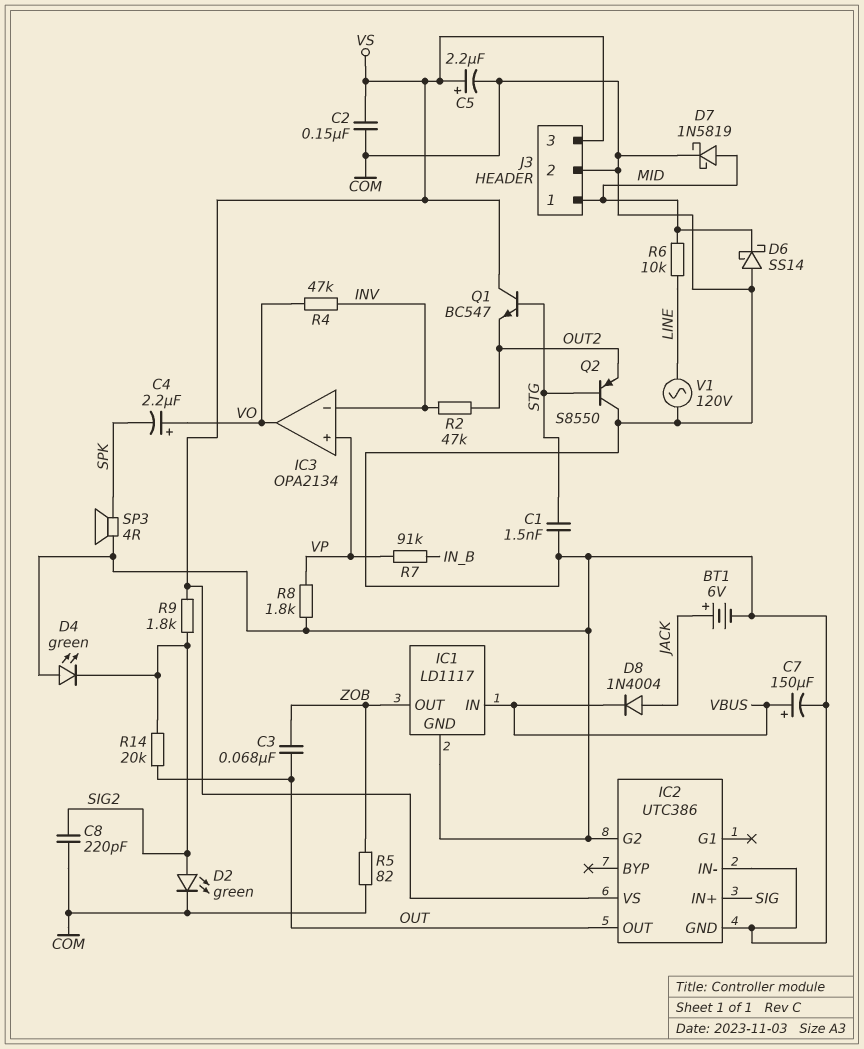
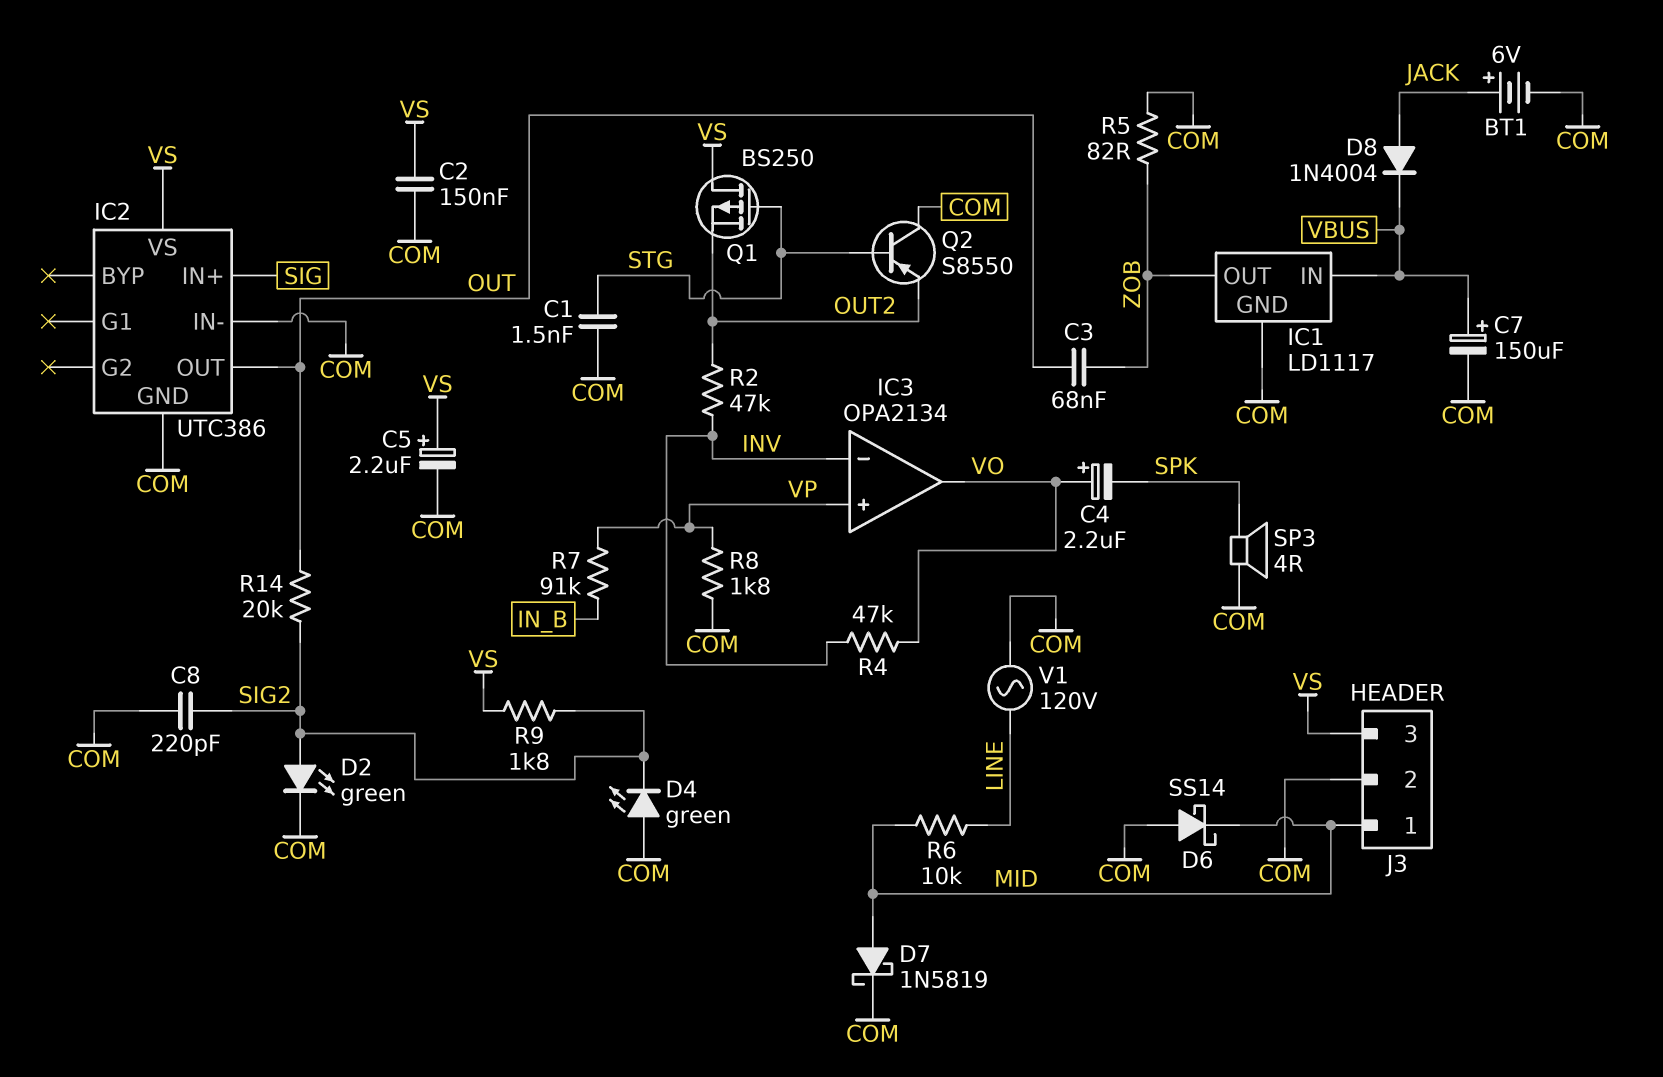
IC2 pin G2: COM -> none
Q1: NPN BC547 (B STG, C VS, E OUT2) -> PMOS BS250 (G STG, D VS, S OUT2)

